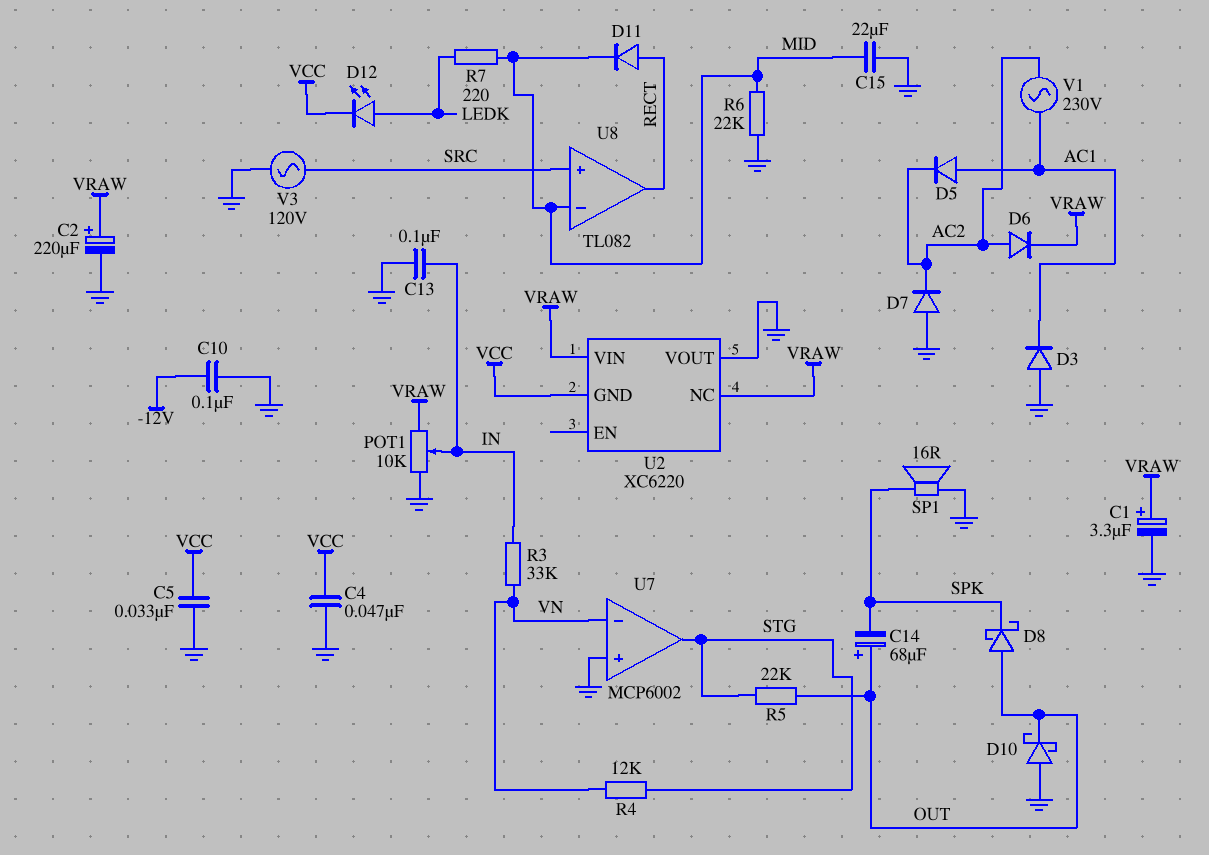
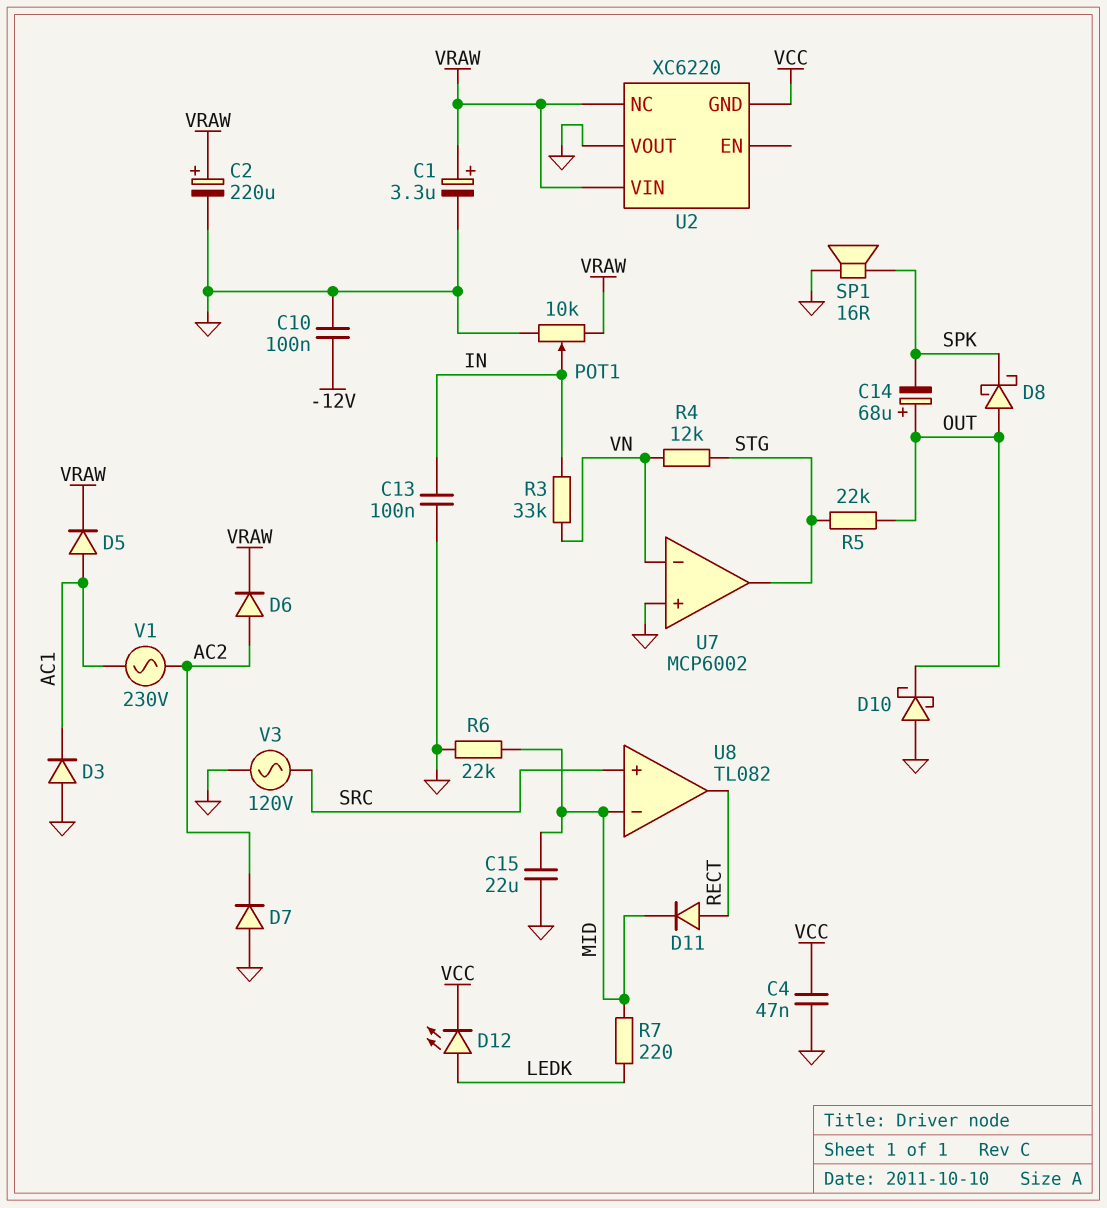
C5: 33nF (GND, VCC) -> none
D5: diode (A AC1, K AC2) -> diode (A AC1, K VRAW)

